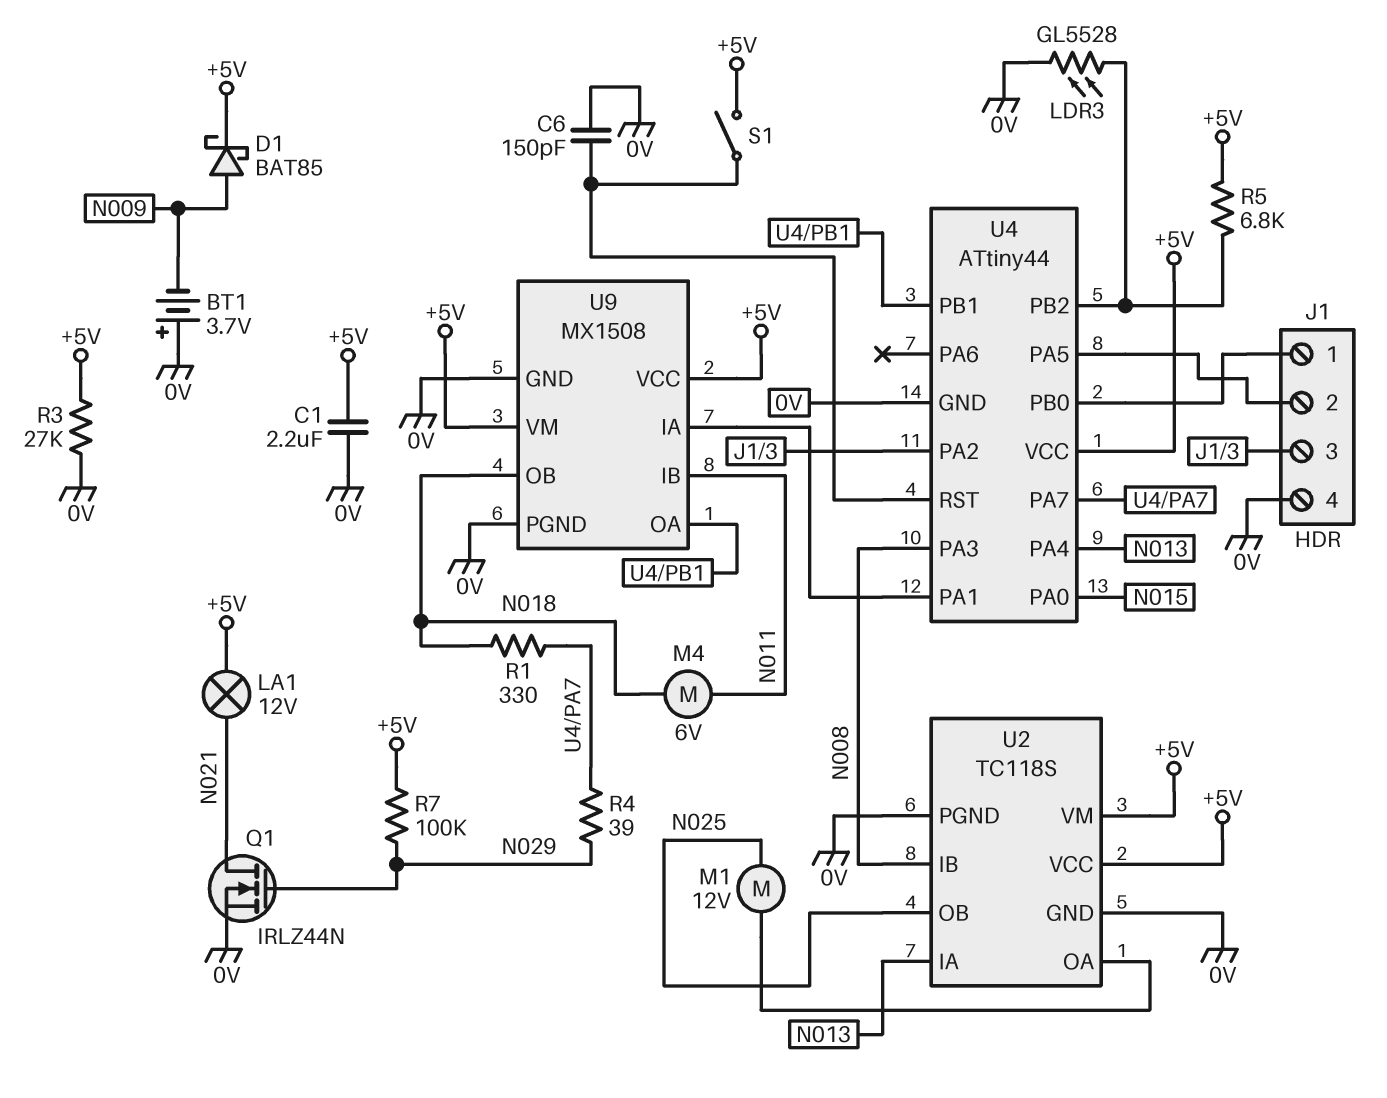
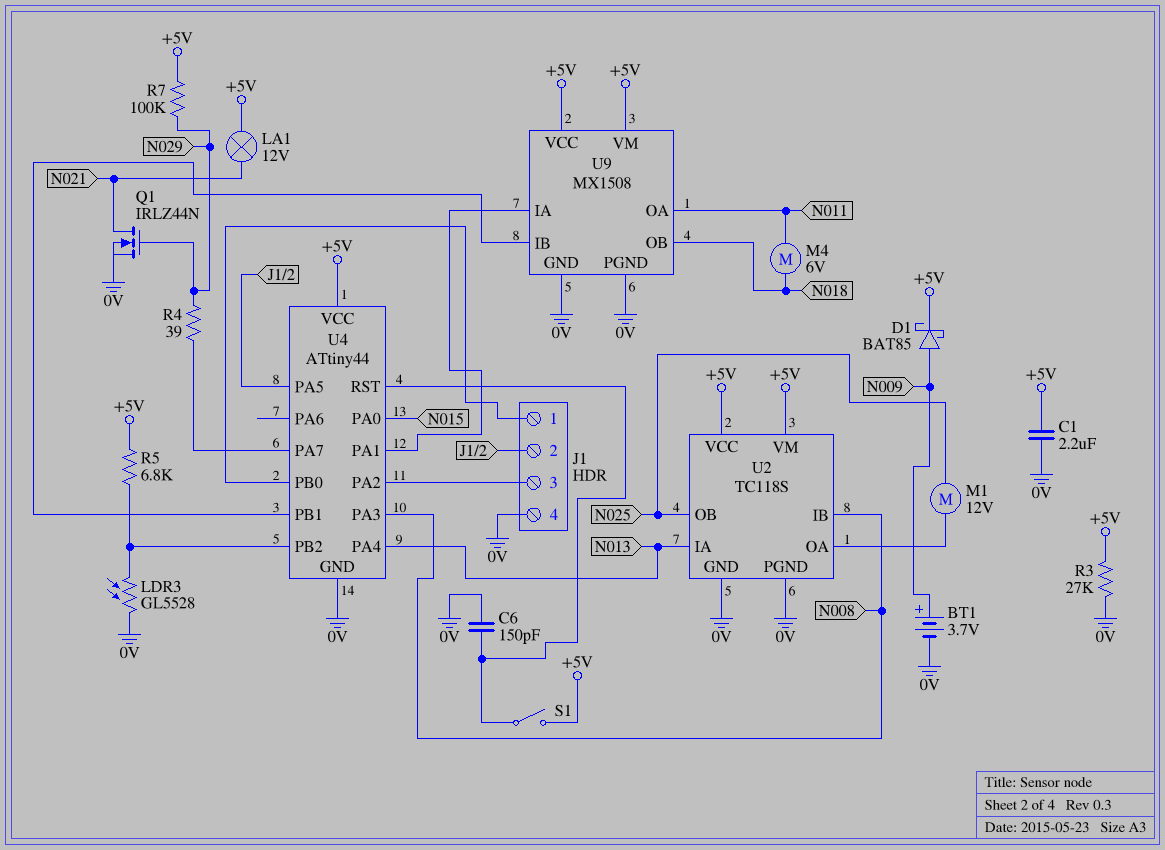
BT1: 3.7V (plus 0V, minus N009) -> 3.7V (plus N009, minus 0V)
R1: 330 (N018, U4/PA7) -> none
U9 pin IB: N011 -> U4/PB1
U9 pin OA: U4/PB1 -> N011

